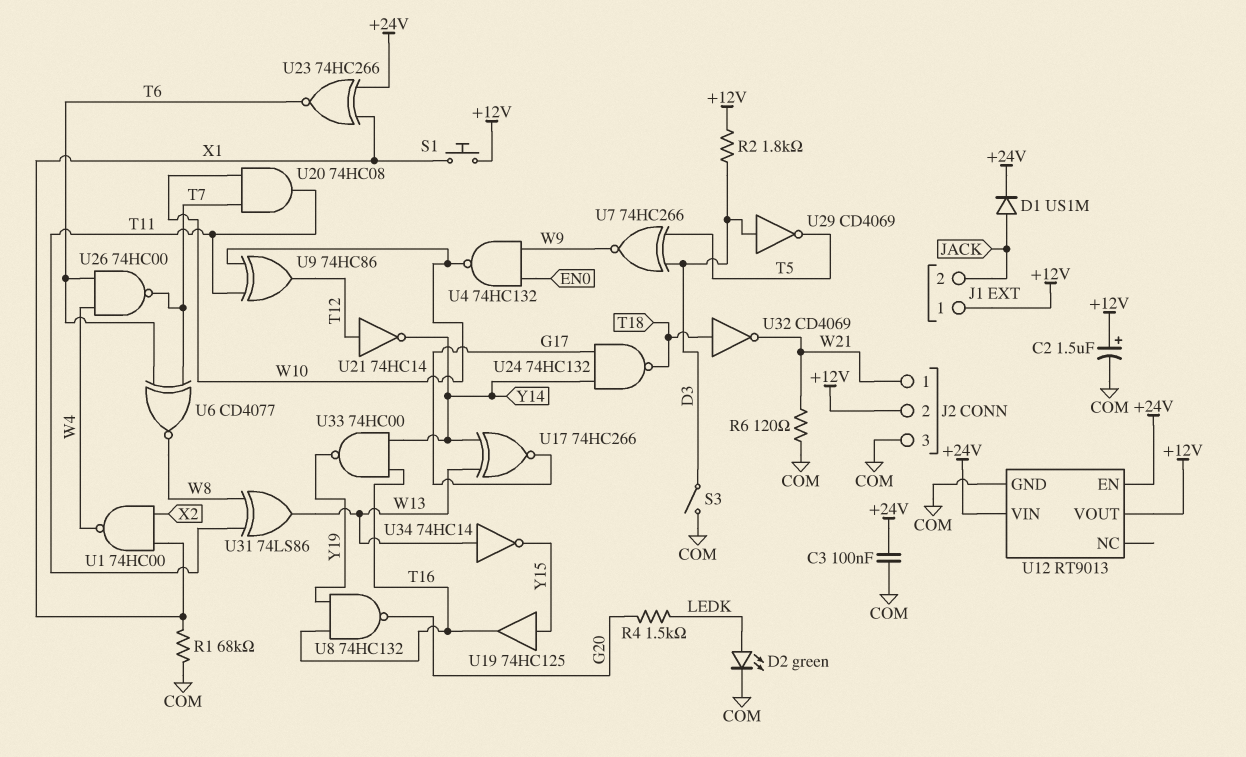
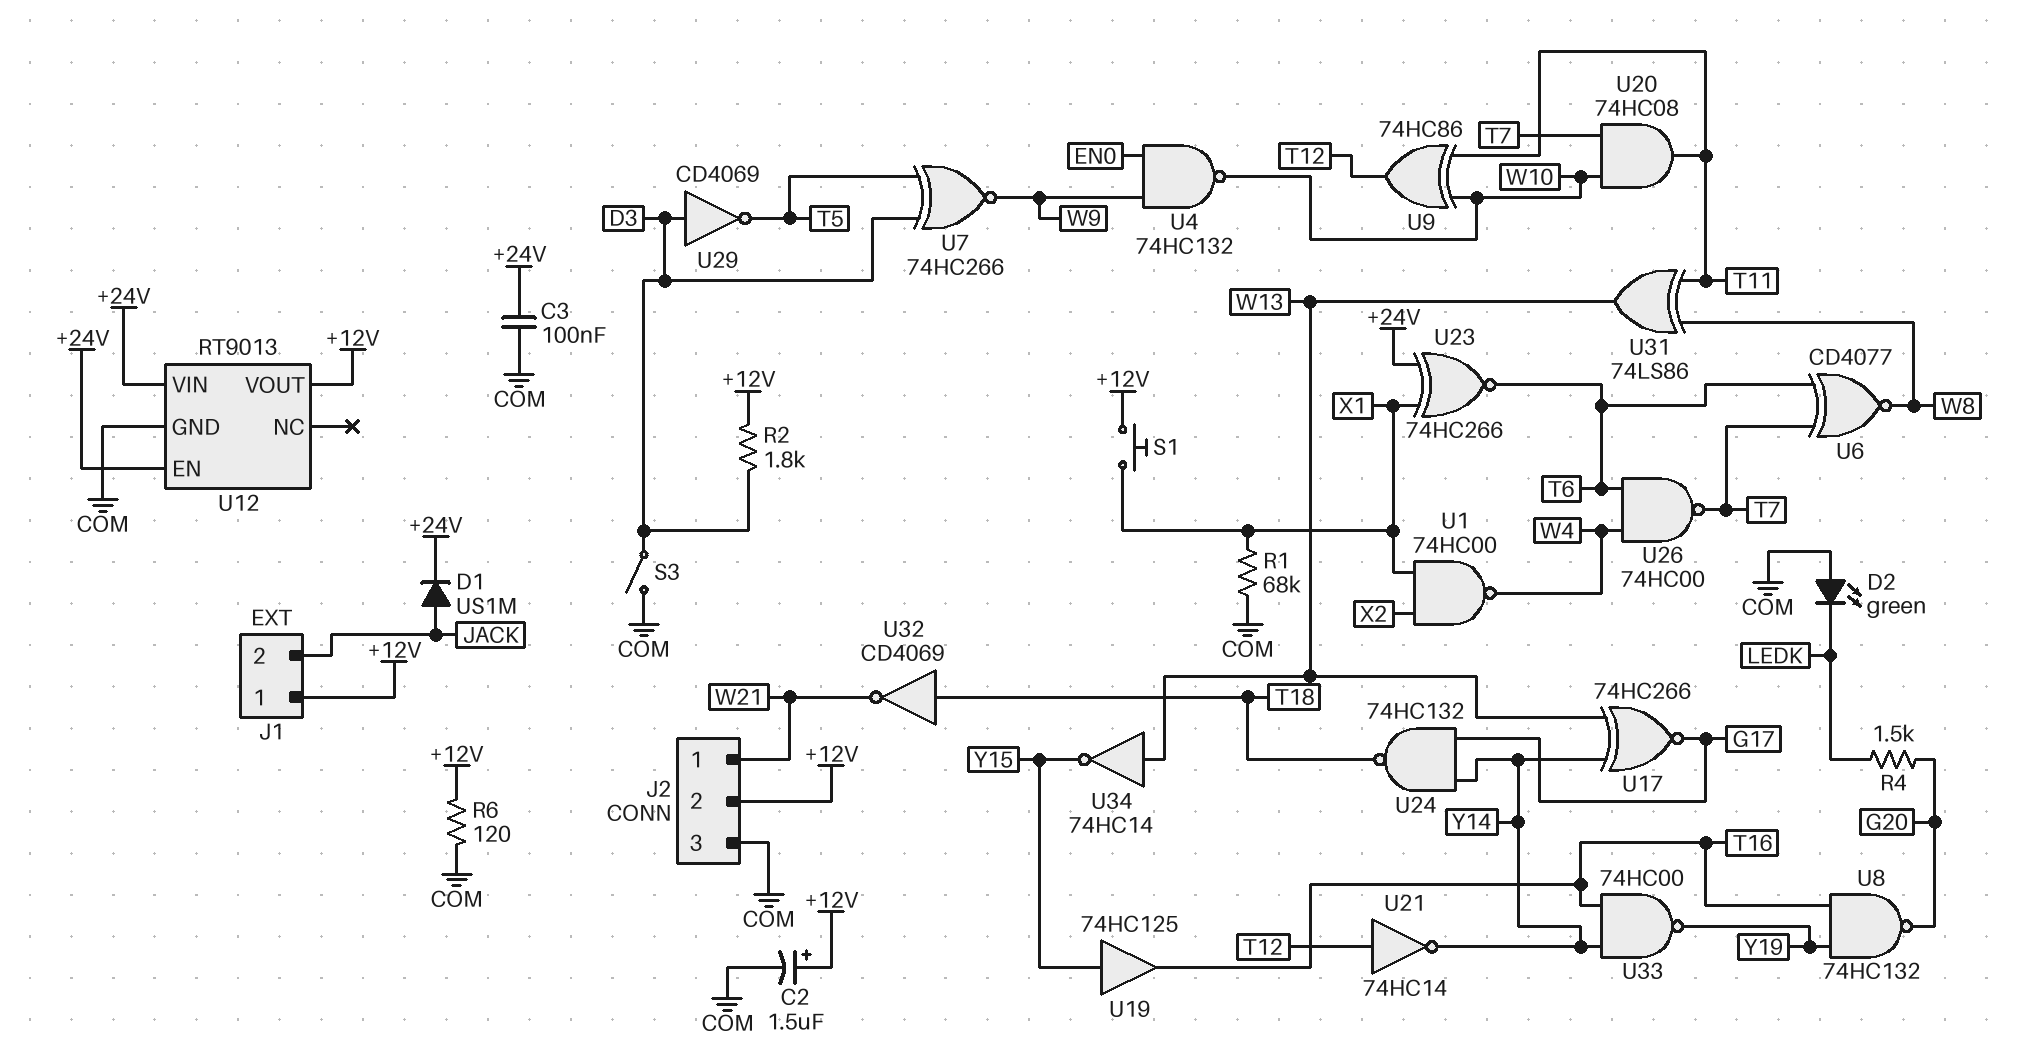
D2: LED green (A LEDK, K COM) -> LED green (A COM, K LEDK)
R6: 120 (COM, W21) -> 120 (+12V, COM)

